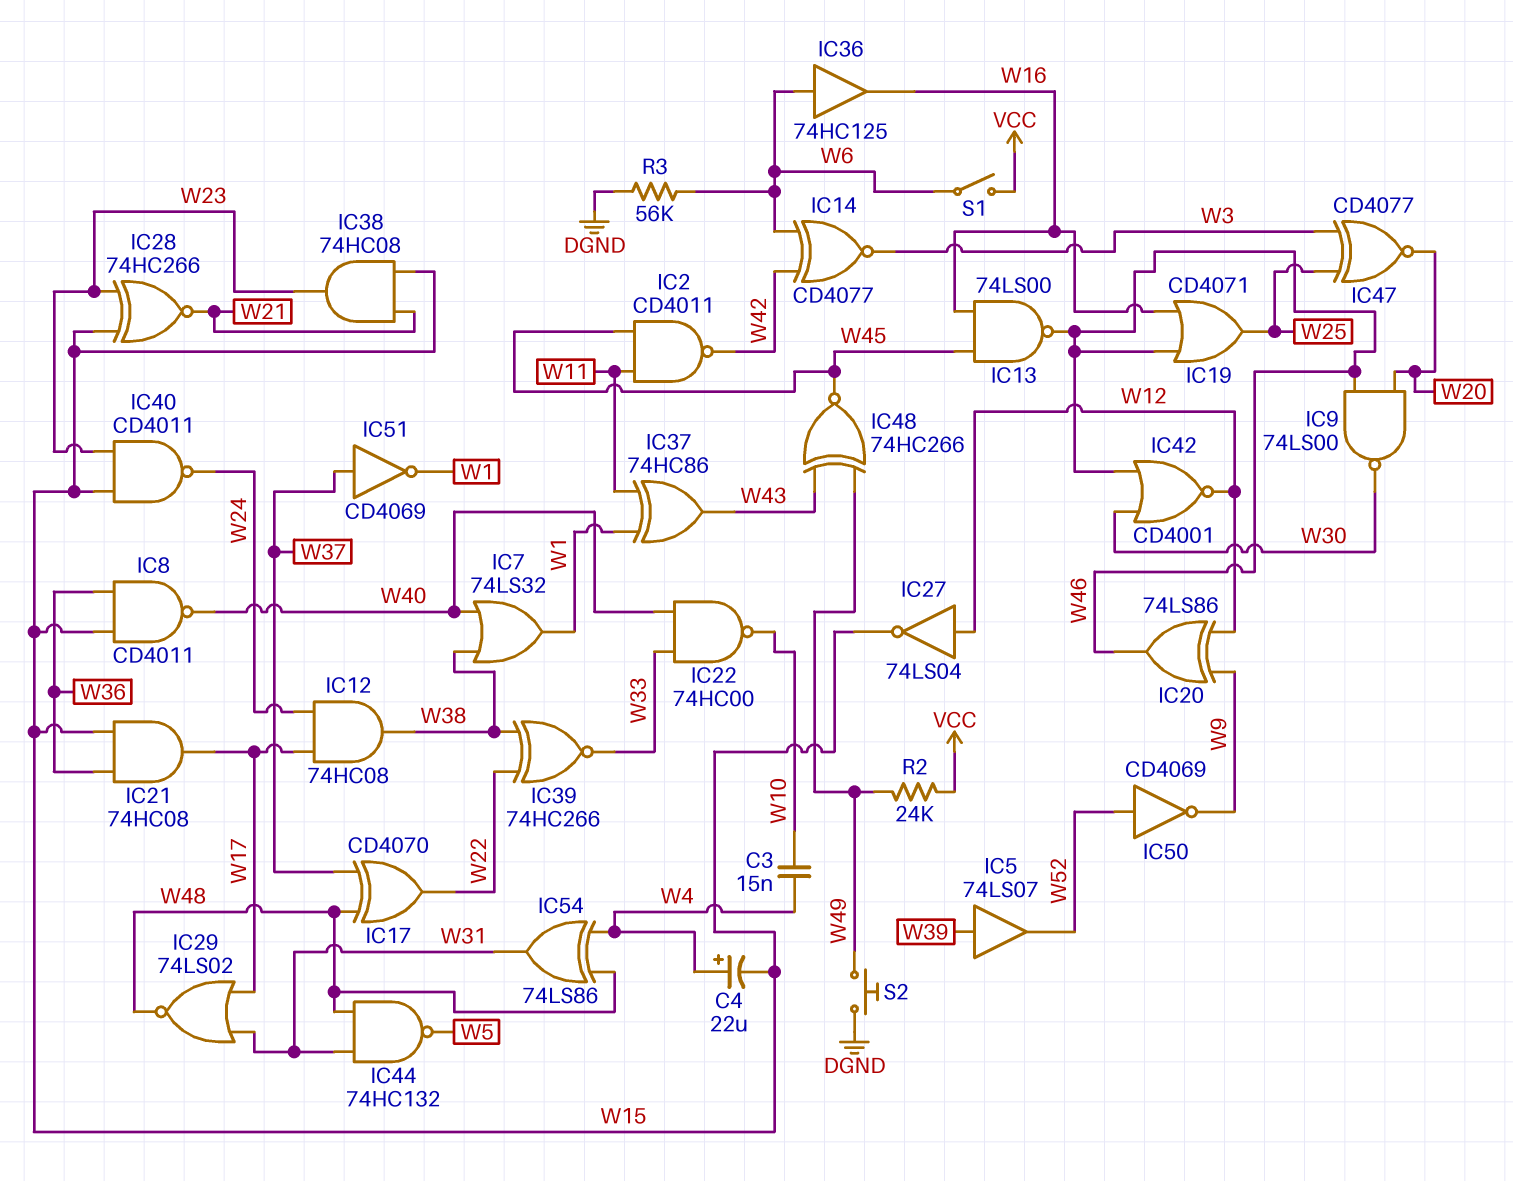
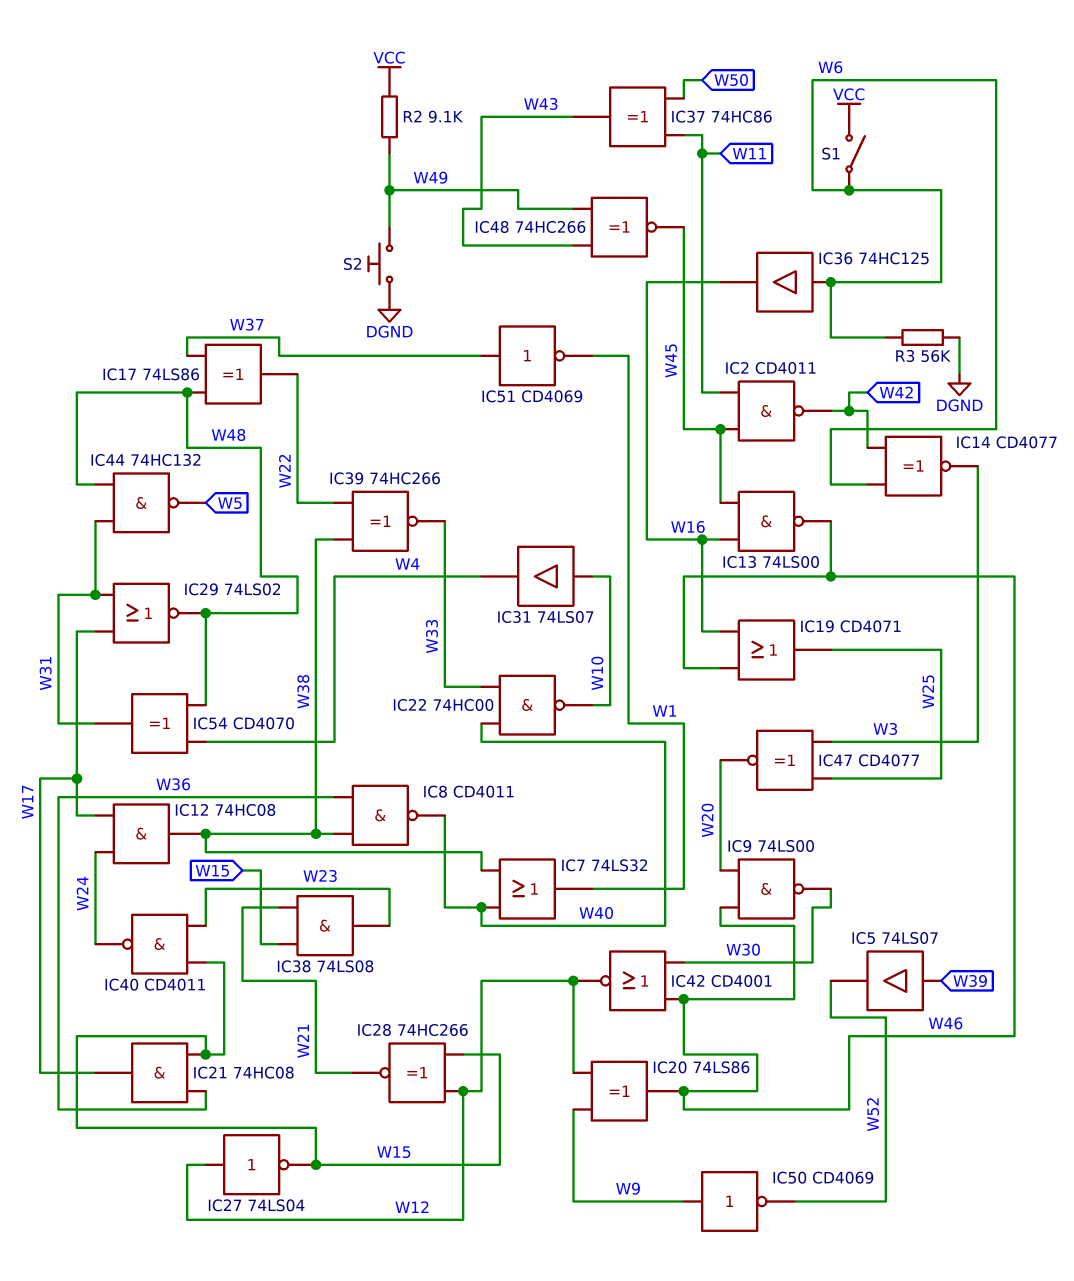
C3: 15nF (W4, W10) -> none
C4: 22uF (plus W4, minus W15) -> none
IC8: NAND CD4011 (in W15, in W36, out W40) -> NAND CD4011 (in W36, in W38, out W40)
IC17: XOR CD4070 (in W37, in W48, out W22) -> XOR 74LS86 (in W37, in W48, out W22)
IC28: XNOR 74HC266 (in W15, in W23, out W21) -> XNOR 74HC266 (in W12, in W15, out W21)
IC31: none -> buffer 74LS07 (in W10, out W4)
IC37: XOR 74HC86 (in W1, in W11, out W43) -> XOR 74HC86 (in W11, in W50, out W43)
IC38: AND 74HC08 (in W15, in W21, out W23) -> AND 74LS08 (in W15, in W21, out W23)
IC50: NOT CD4069 (in W52, out W9) -> NOT CD4069 (in W9, out W52)
IC54: XOR 74LS86 (in W4, in W48, out W31) -> XOR CD4070 (in W4, in W48, out W31)
R2: 24k (VCC, W49) -> 9.1k (VCC, W49)

